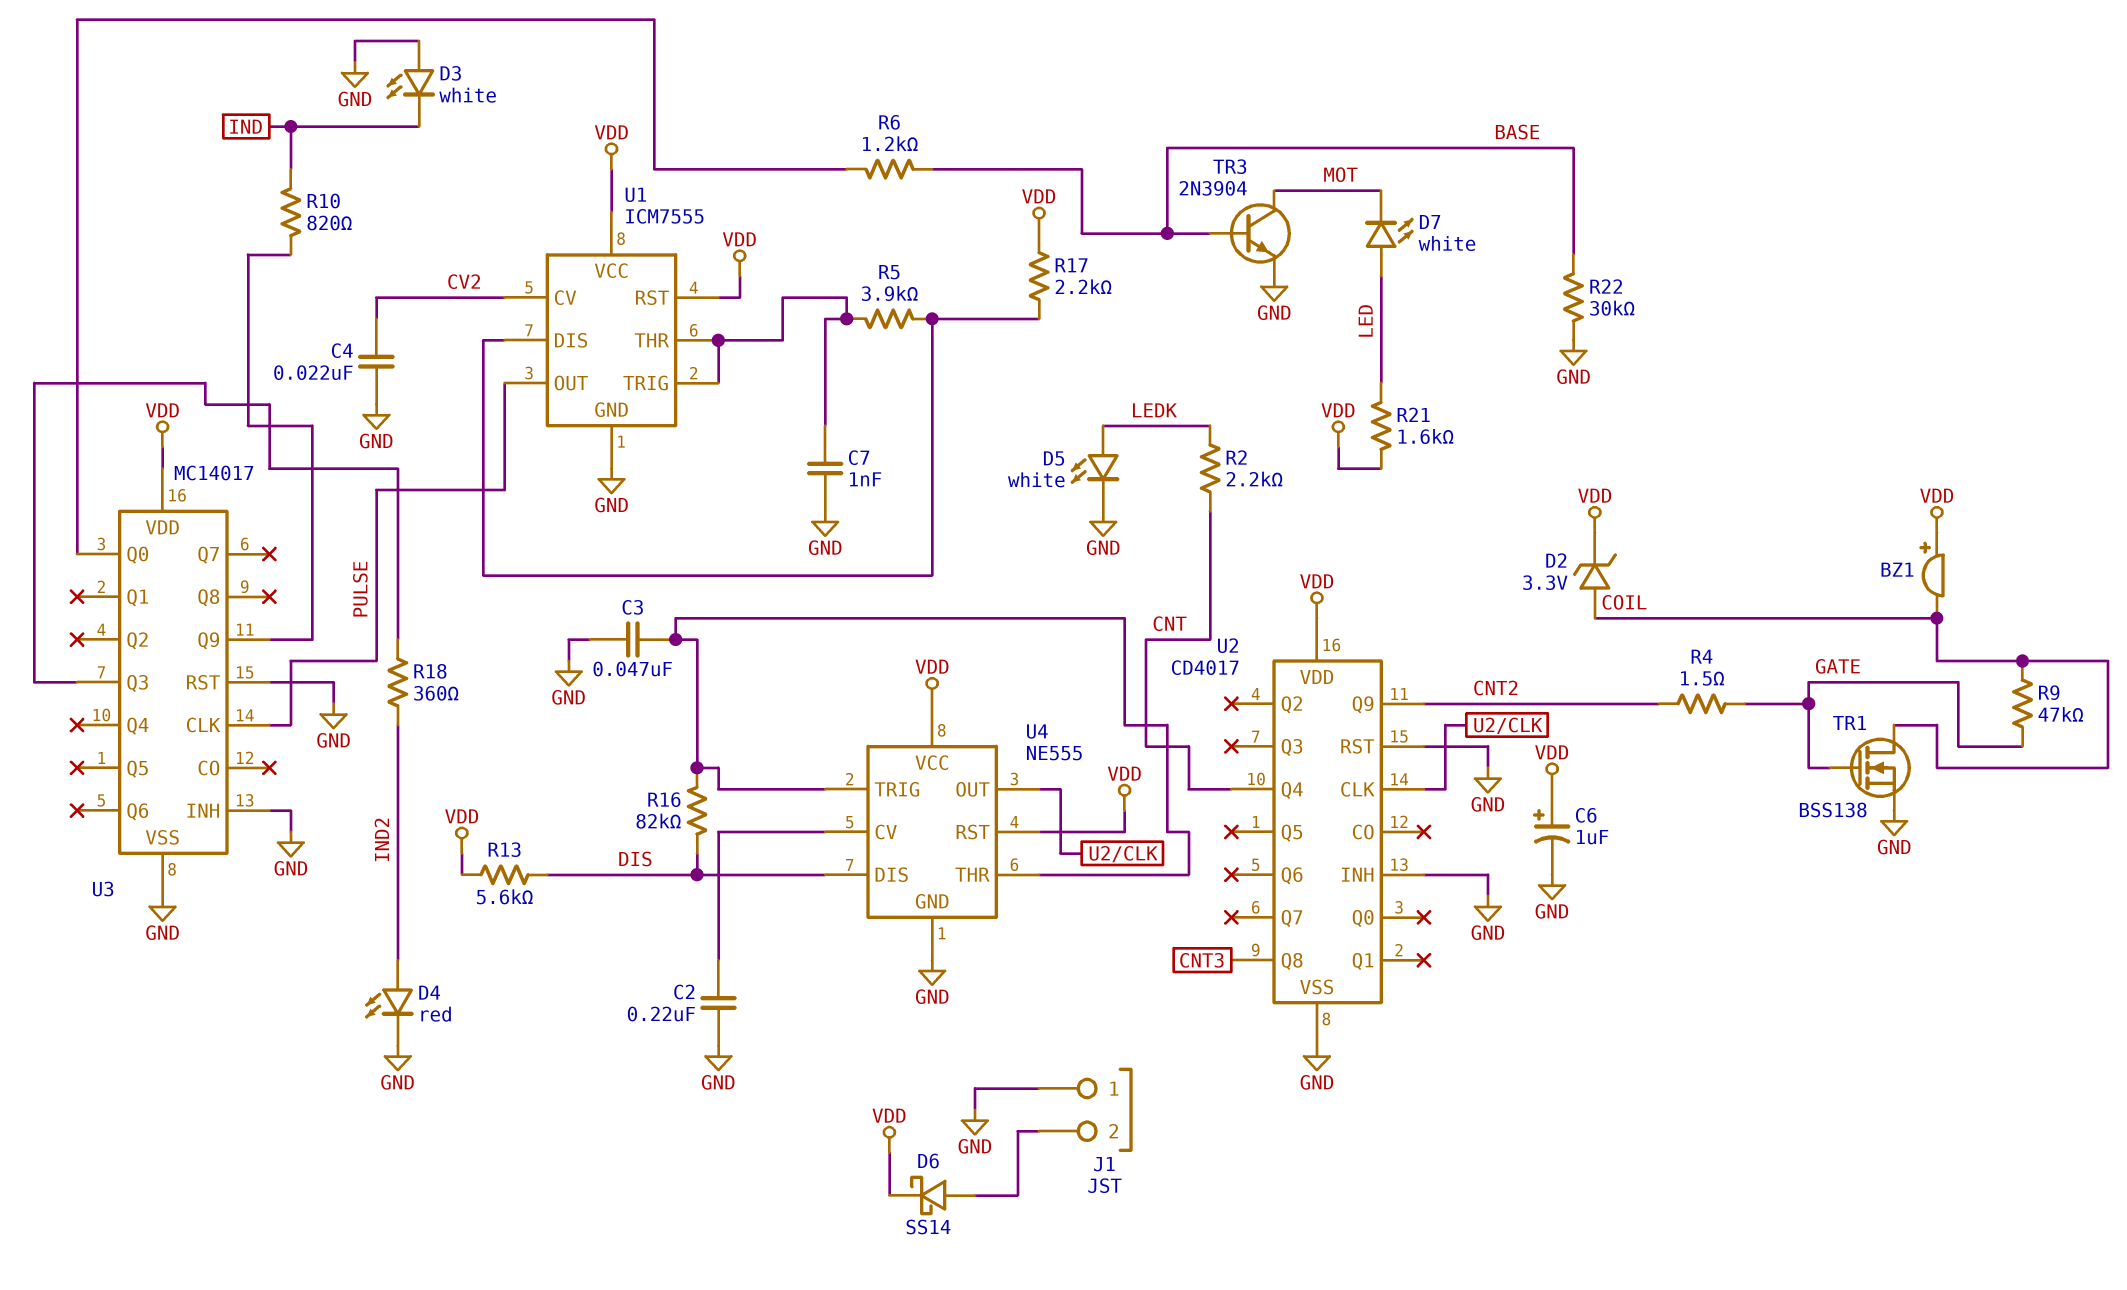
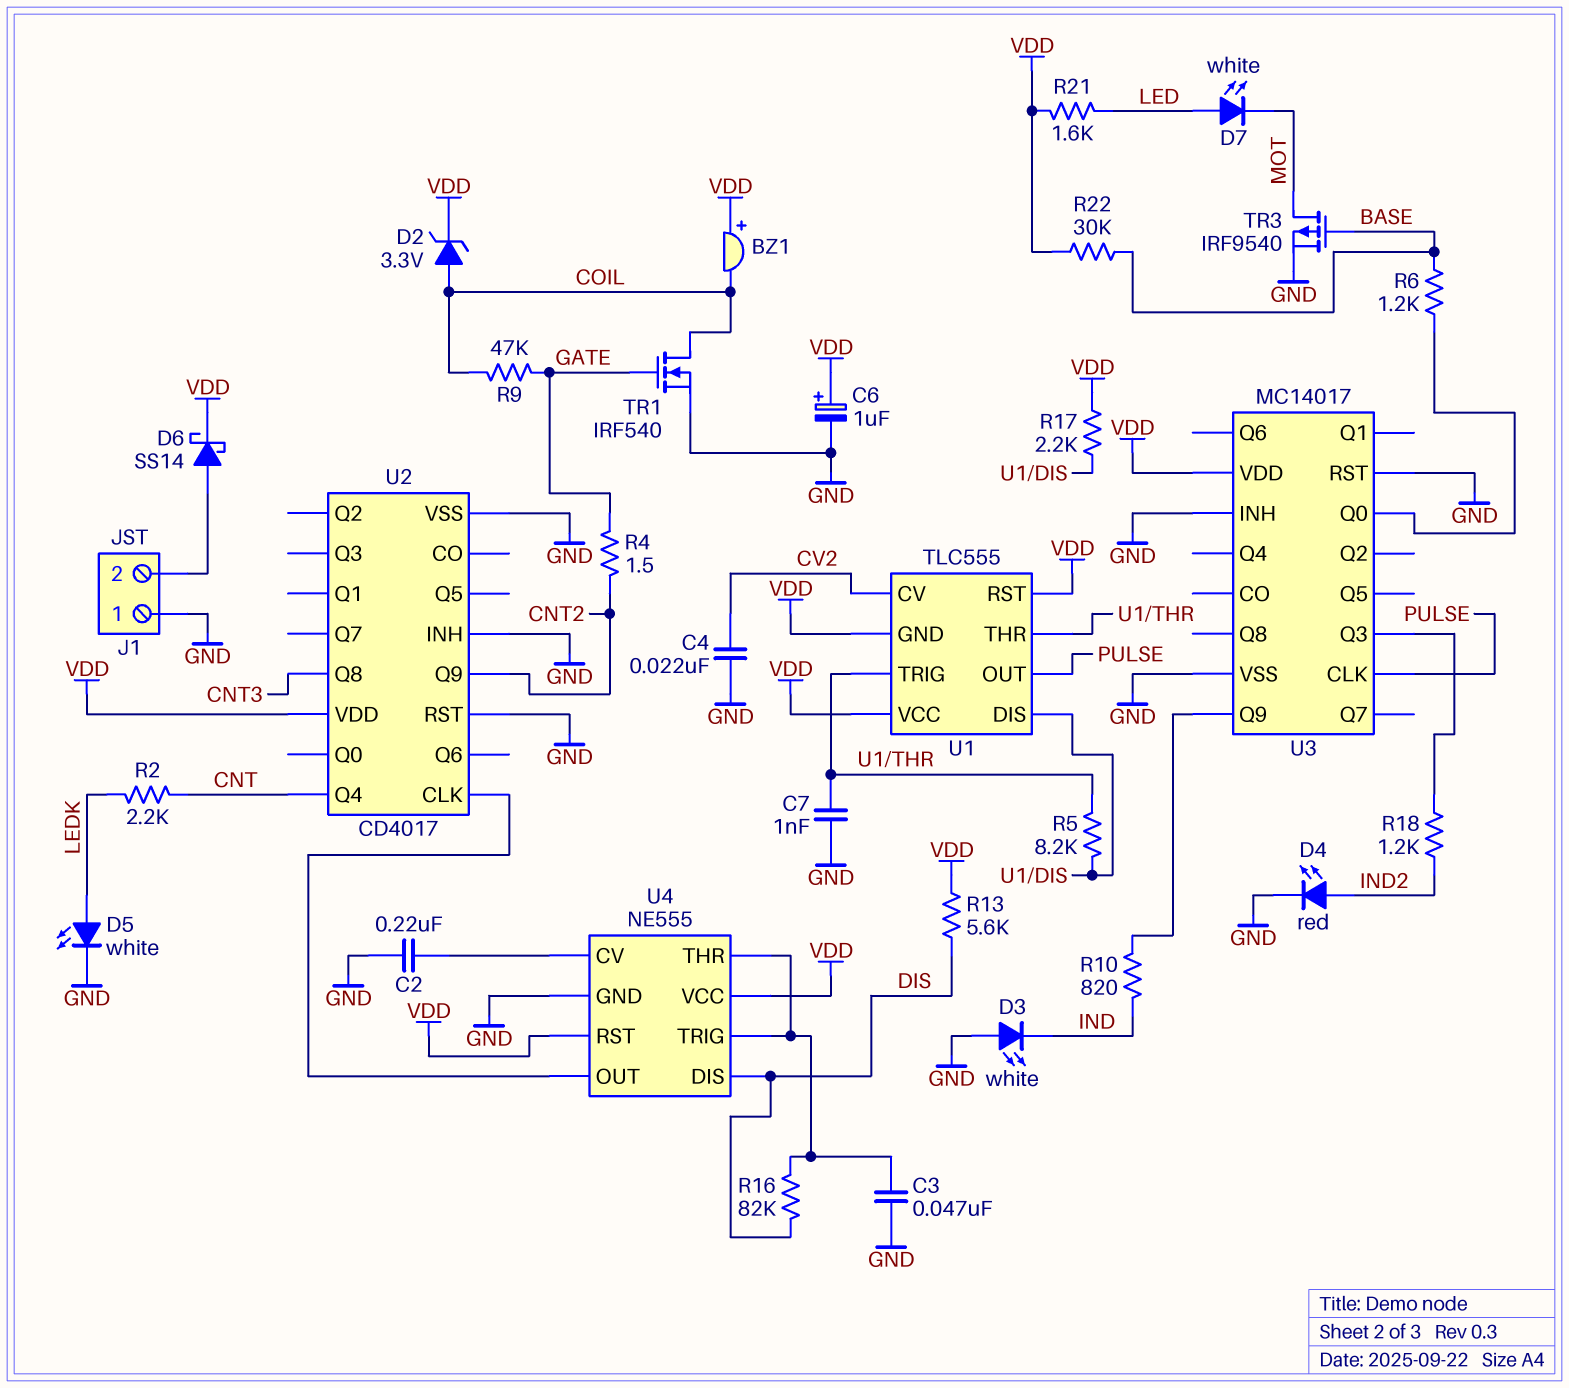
R5: 3.9k (U1/DIS, U1/THR) -> 8.2k (U1/DIS, U1/THR)
R18: 360 (IND2, U3/Q3) -> 1.2k (IND2, U3/Q3)
R22: 30k (BASE, GND) -> 30k (BASE, VDD)
TR1: NMOS BSS138 (G GATE, D COIL, S GND) -> NMOS IRF540 (G GATE, D COIL, S GND)
TR3: NPN 2N3904 (B BASE, C MOT, E GND) -> PMOS IRF9540 (G BASE, D MOT, S GND)
U1: ICM7555 -> TLC555
U1 pin GND: GND -> VDD

